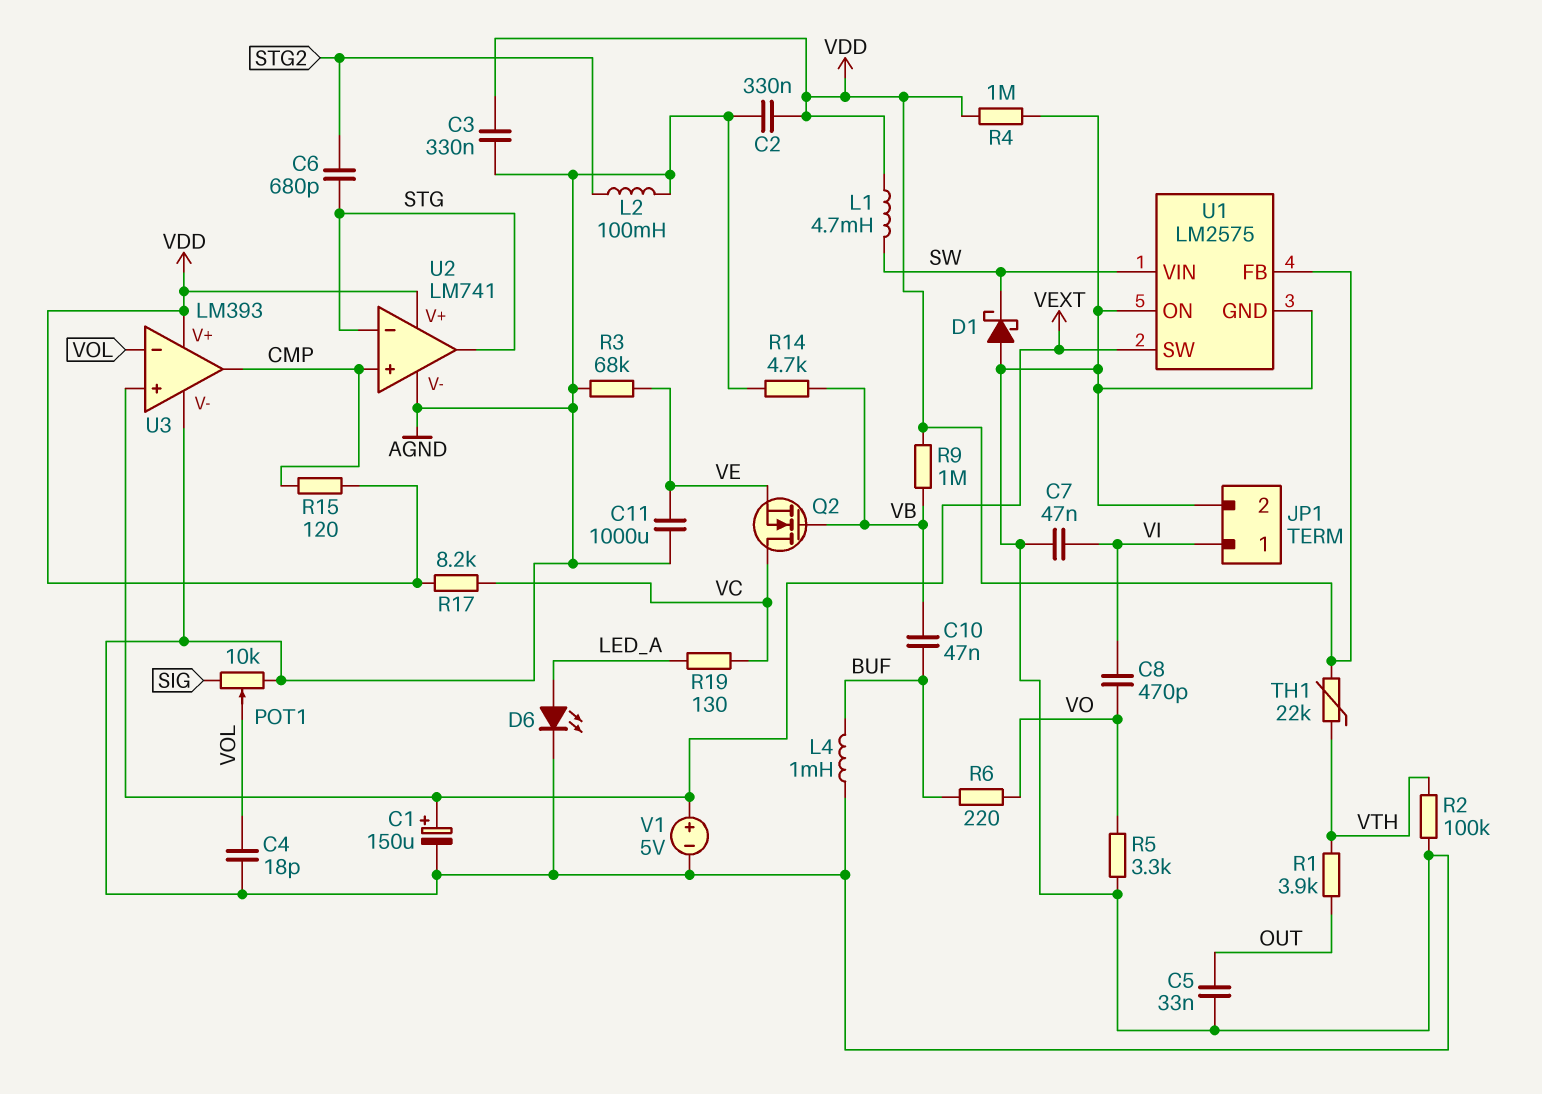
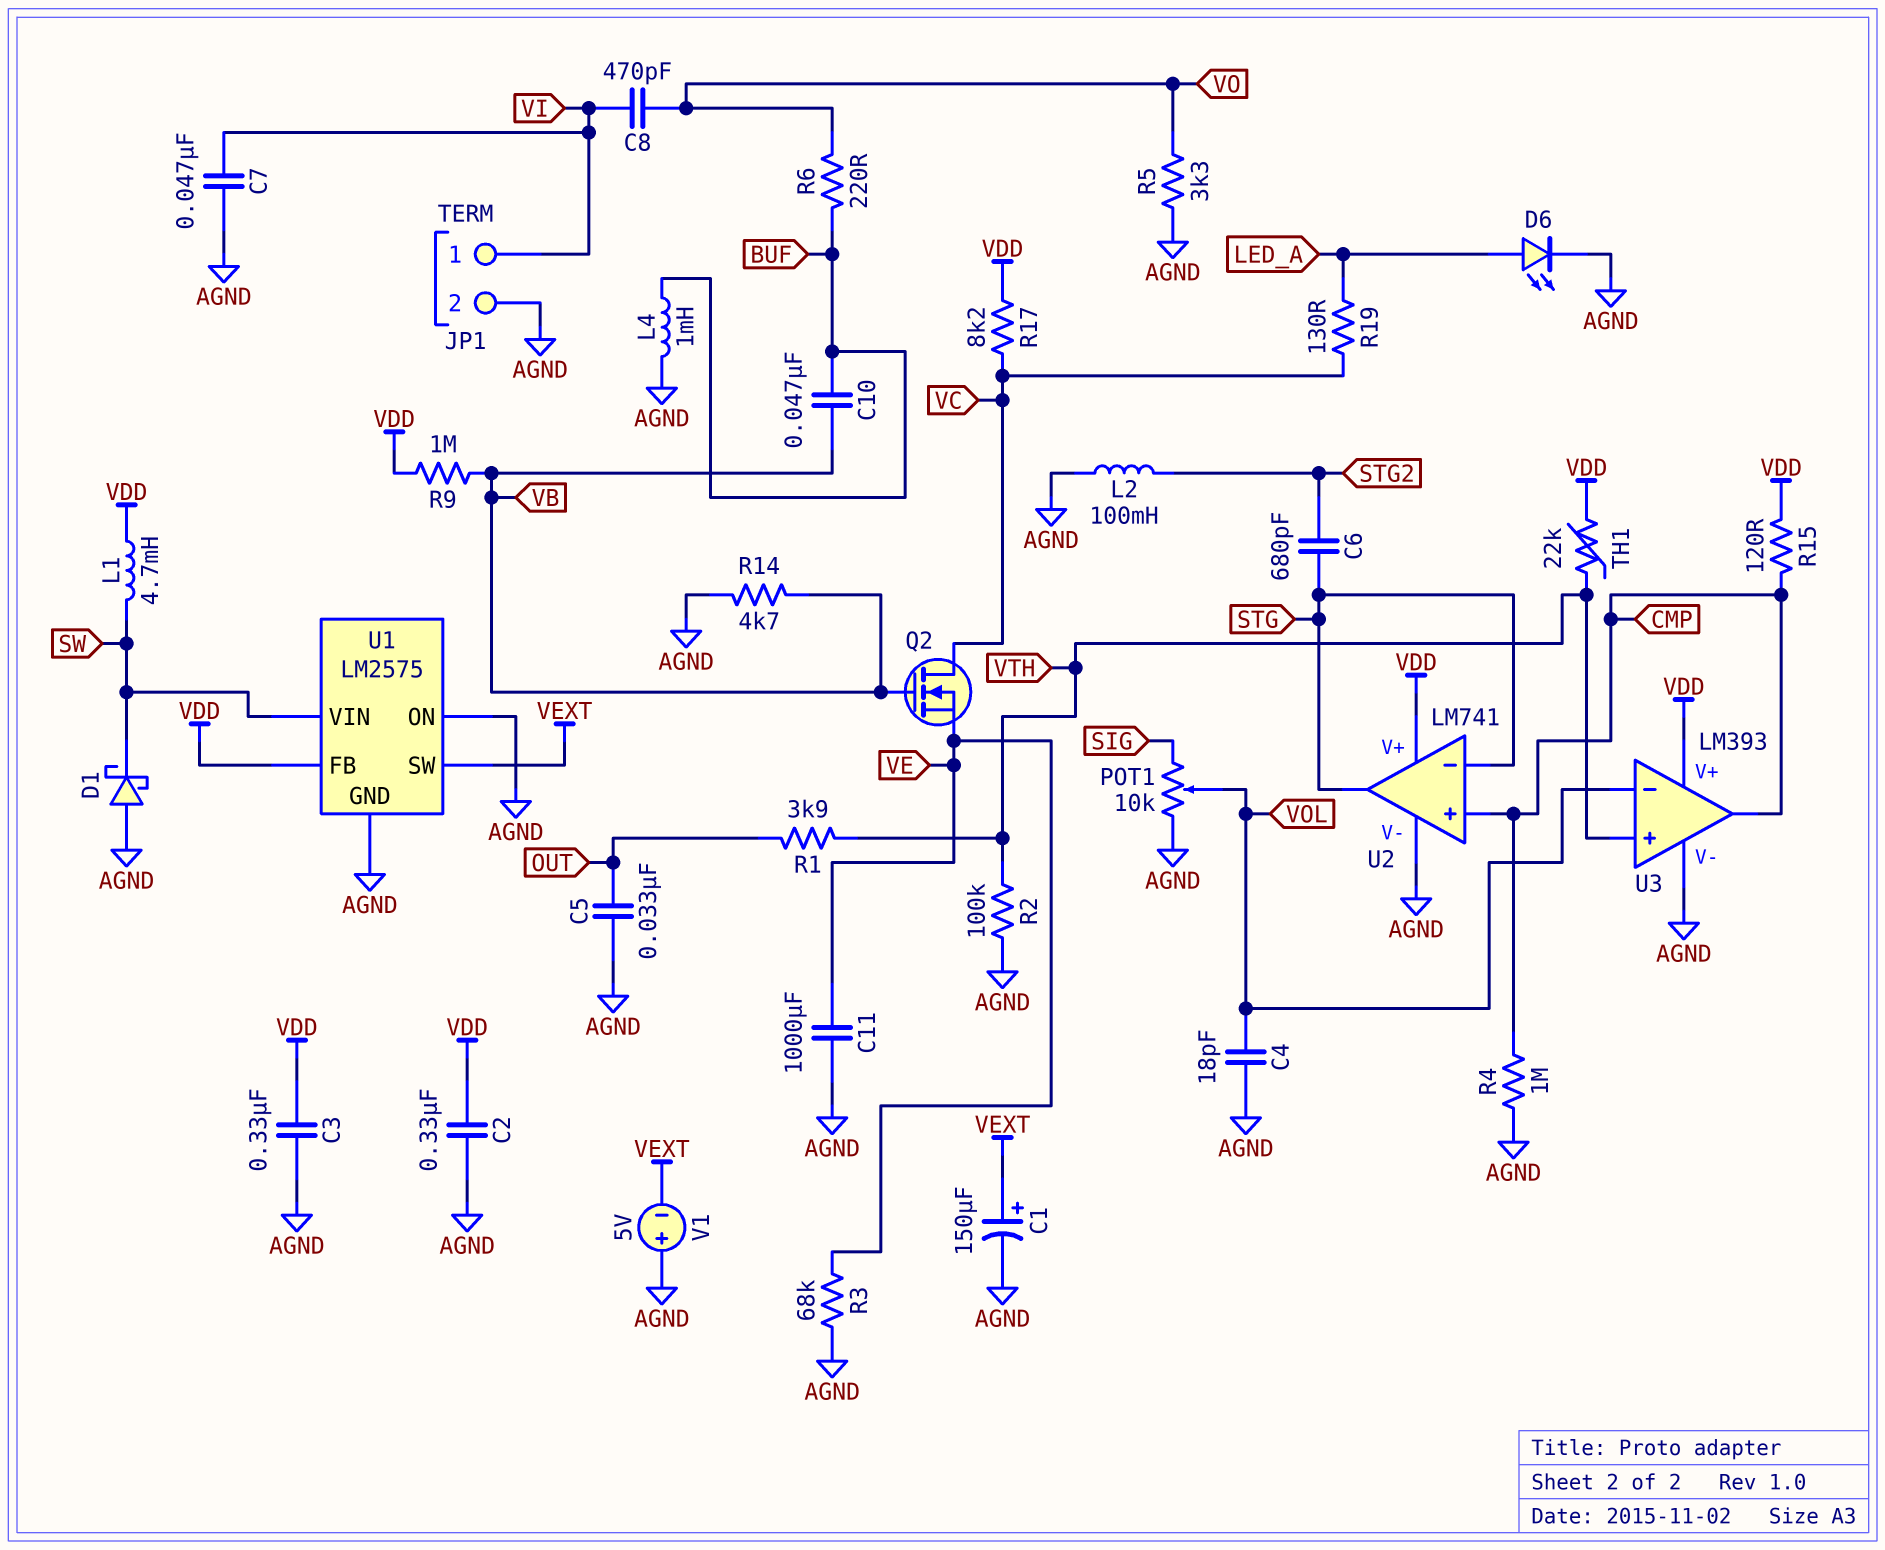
R4: 1M (AGND, VDD) -> 1M (AGND, CMP)
U3 pin in+: VEXT -> VTH
V1: 5V (plus VEXT, minus AGND) -> 5V (plus AGND, minus VEXT)

